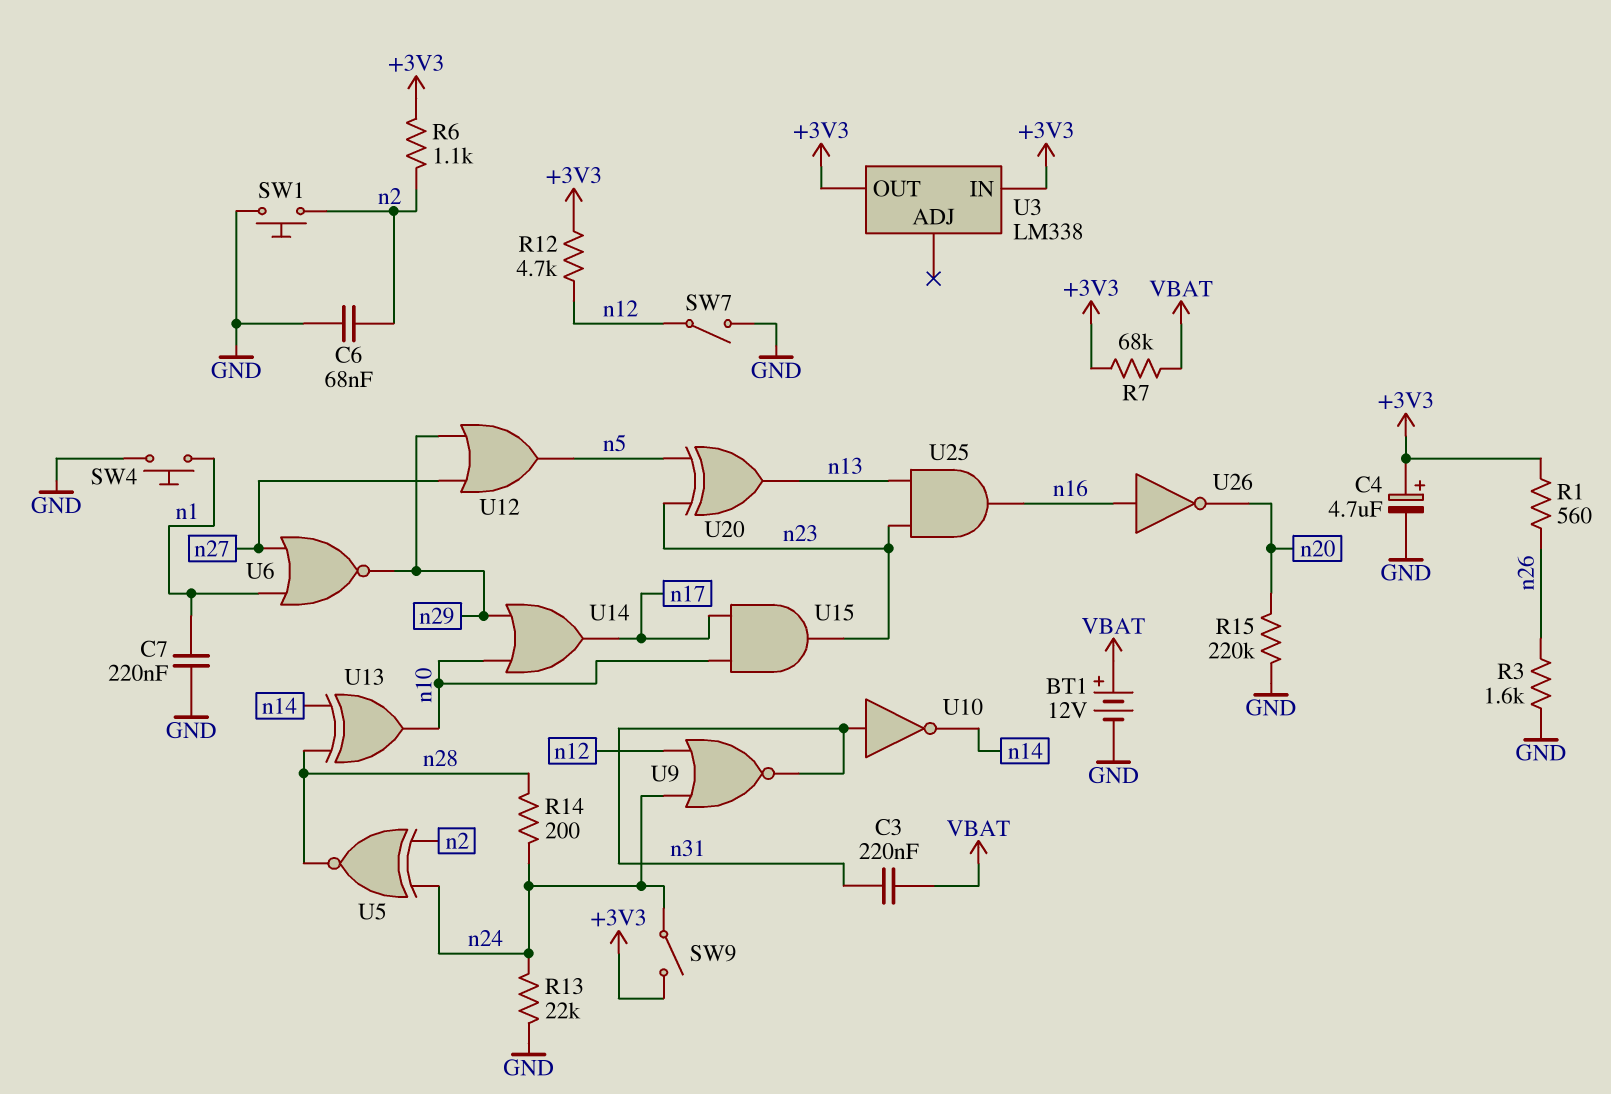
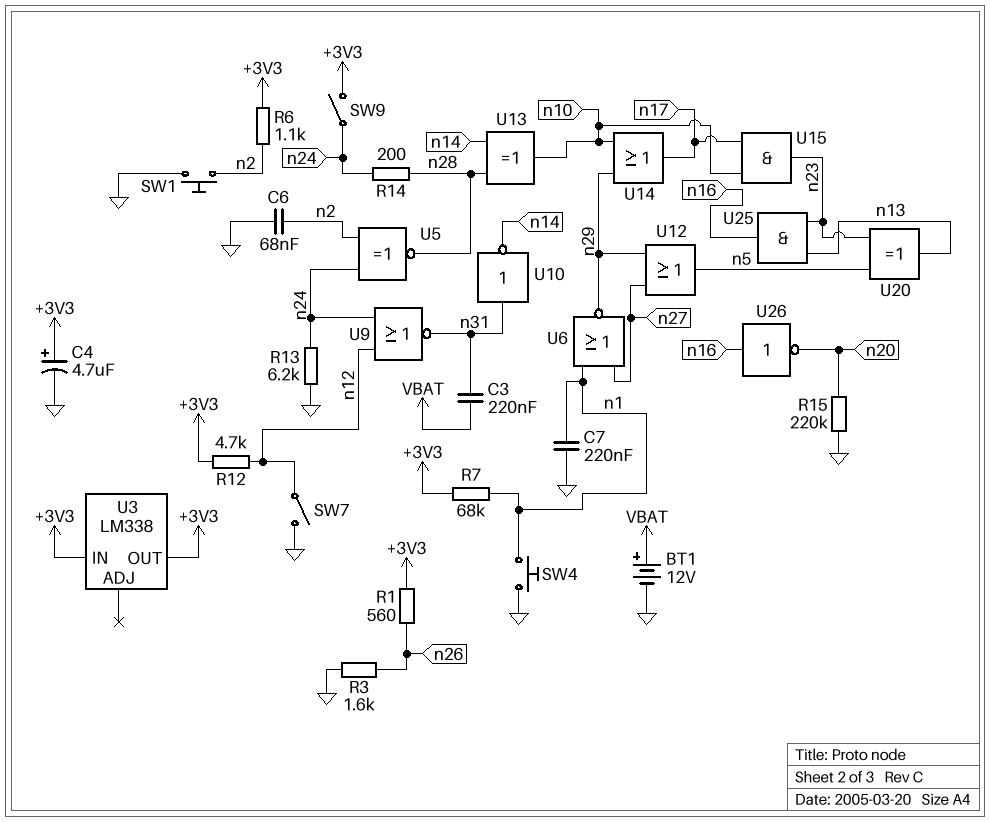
R7: 68k (+3V3, VBAT) -> 68k (+3V3, n1)
R13: 22k (GND, n24) -> 6.2k (GND, n24)

